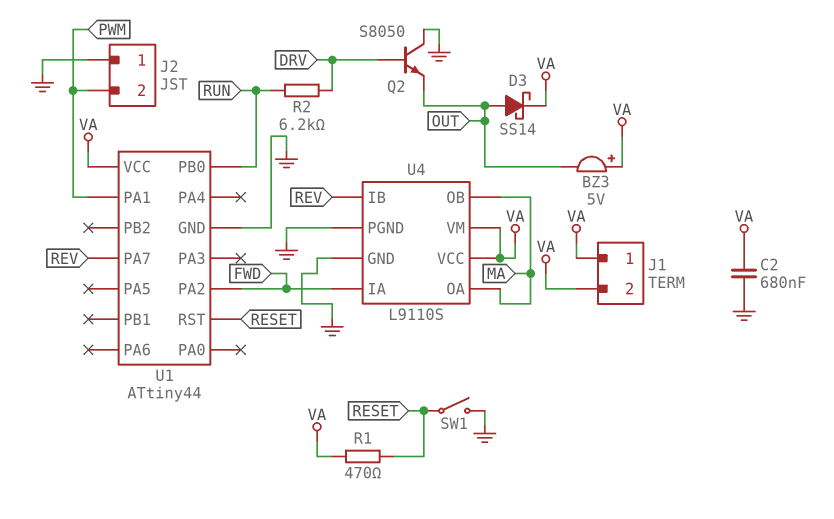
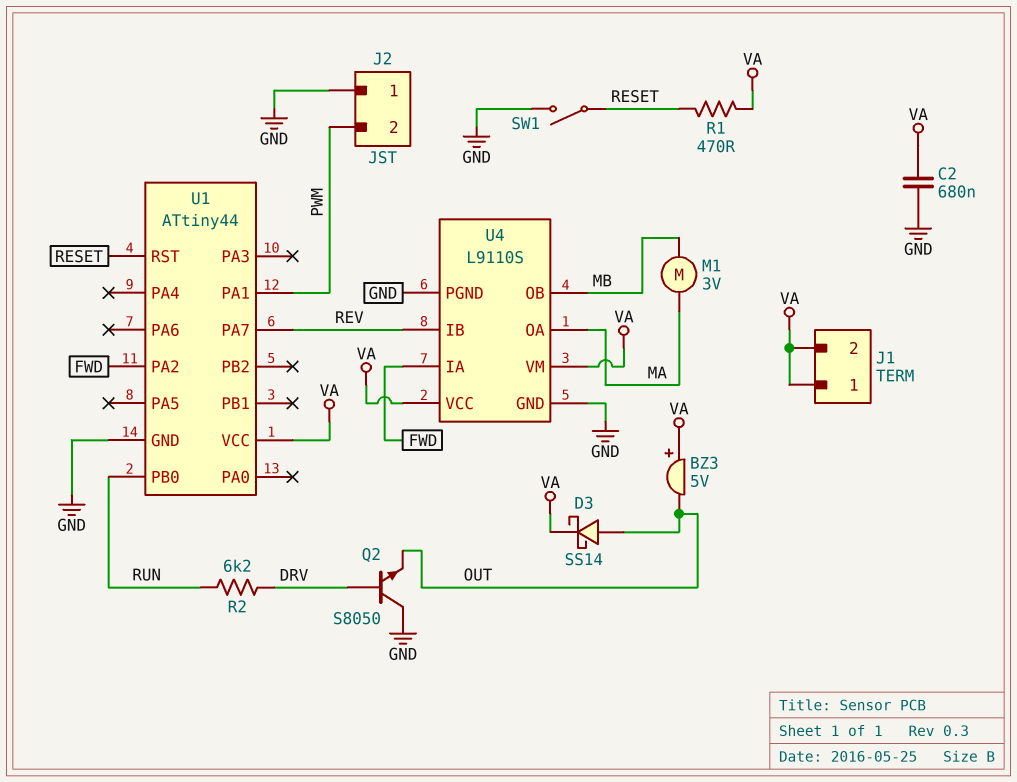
M1: none -> motor 3V (MA, MB)
U4 pin OB: MA -> MB

